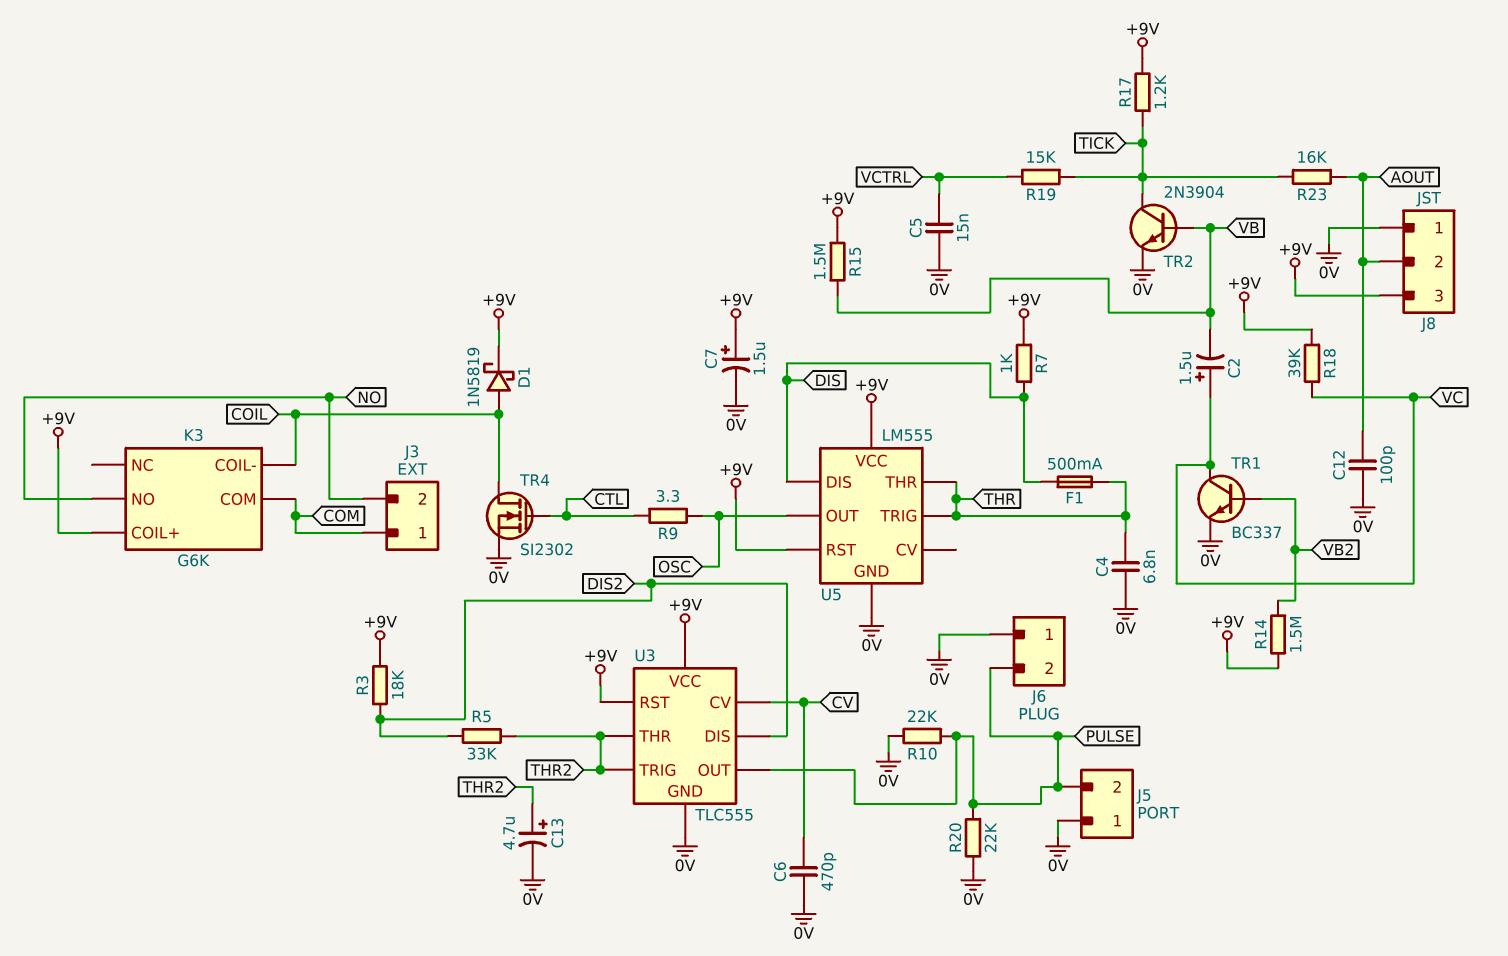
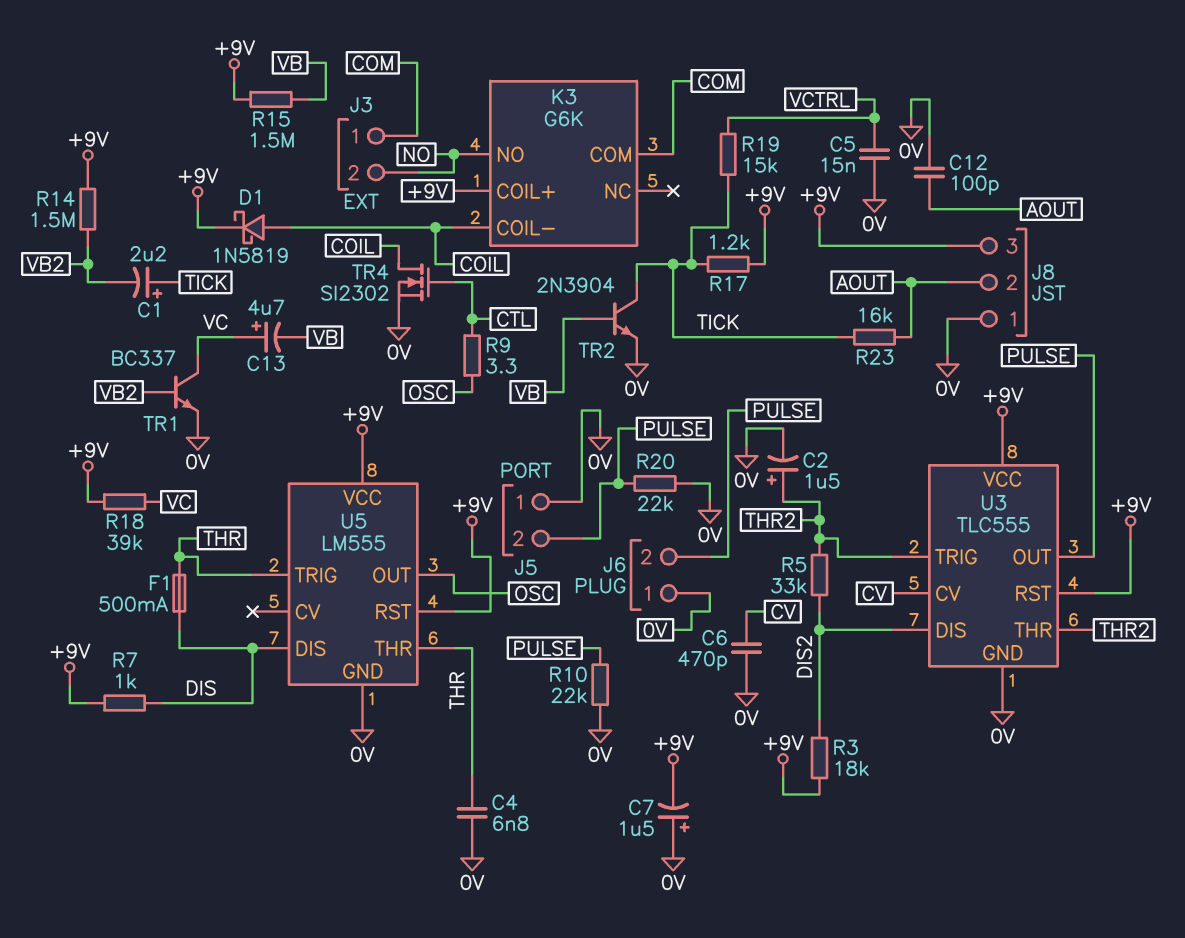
C1: none -> 2.2uF (plus TICK, minus VB2)
C2: 1.5uF (plus VC, minus VB) -> 1.5uF (plus THR2, minus 0V)
C7: 1.5uF (plus +9V, minus 0V) -> 1.5uF (plus 0V, minus +9V)
C13: 4.7uF (plus THR2, minus 0V) -> 4.7uF (plus VC, minus VB)

